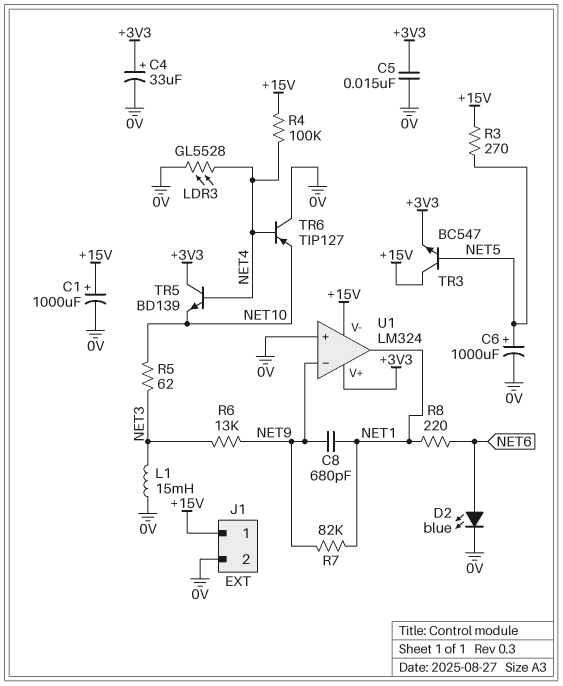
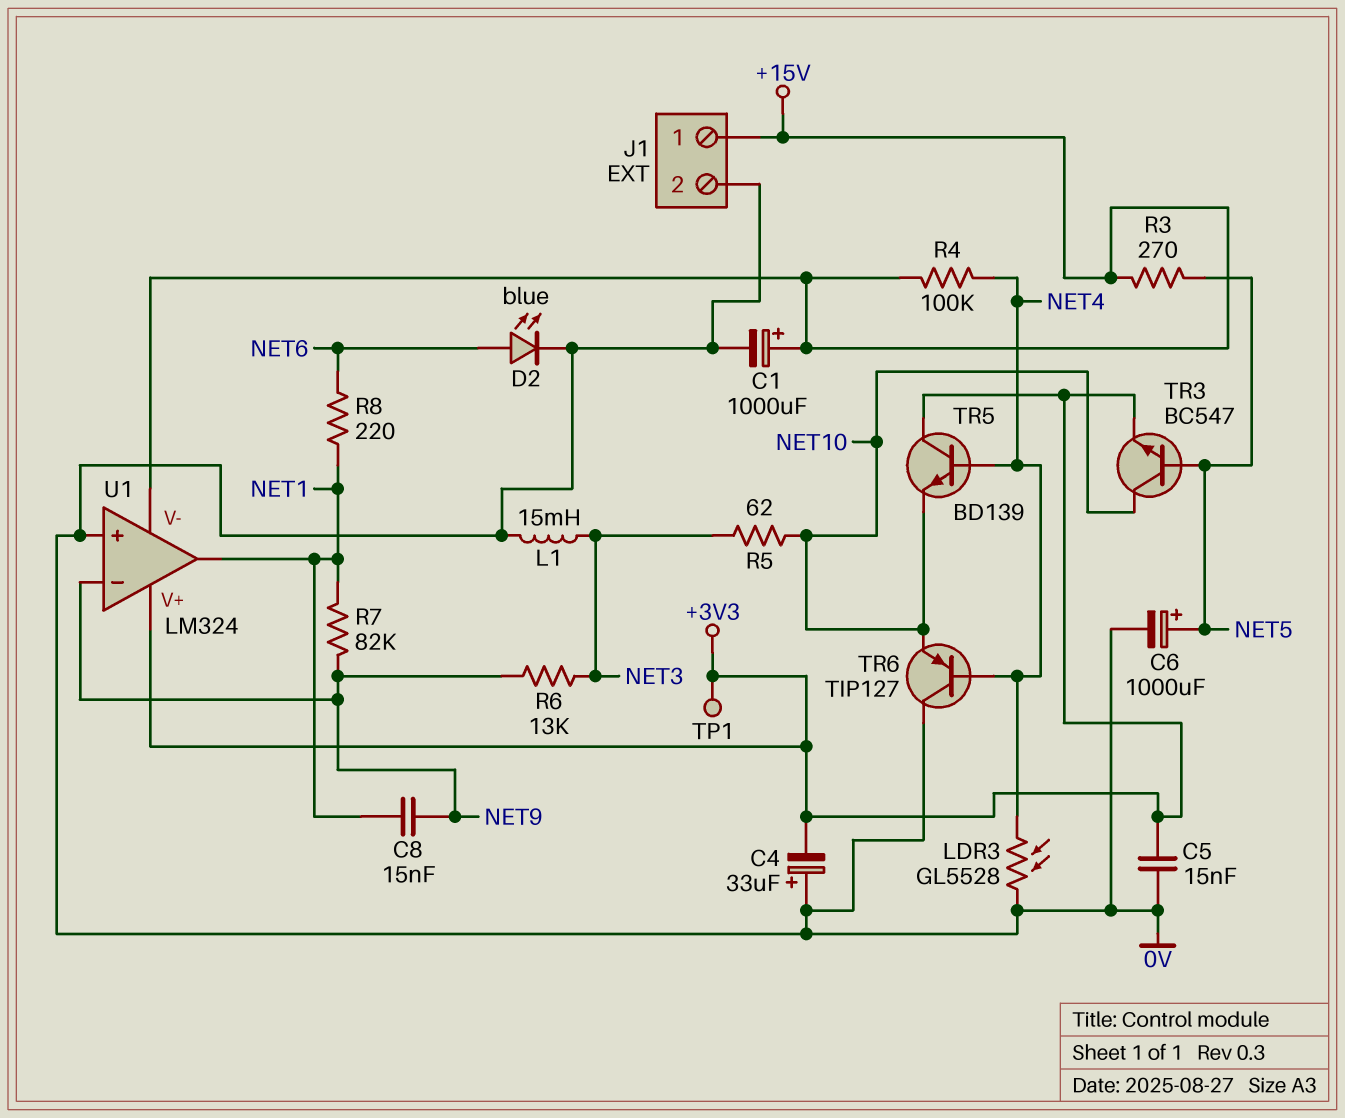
C4: 33uF (plus +3V3, minus 0V) -> 33uF (plus 0V, minus +3V3)
C8: 680pF (NET1, NET9) -> 15nF (NET1, NET9)
TP1: none -> test point (+3V3)
TR3: NPN BC547 (B NET5, C +15V, E +3V3) -> NPN BC547 (B NET5, C NET10, E +3V3)

